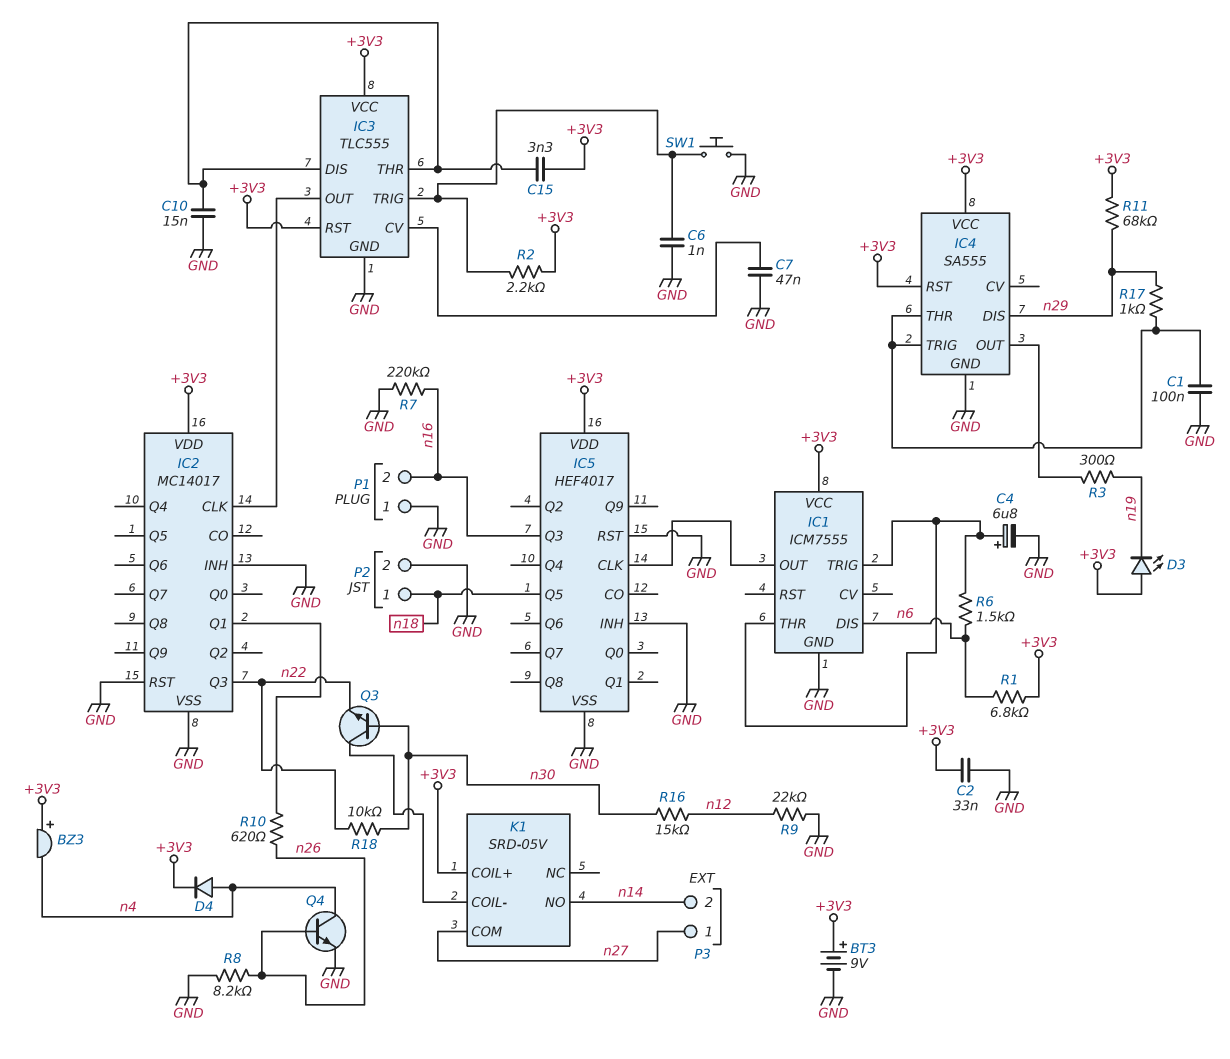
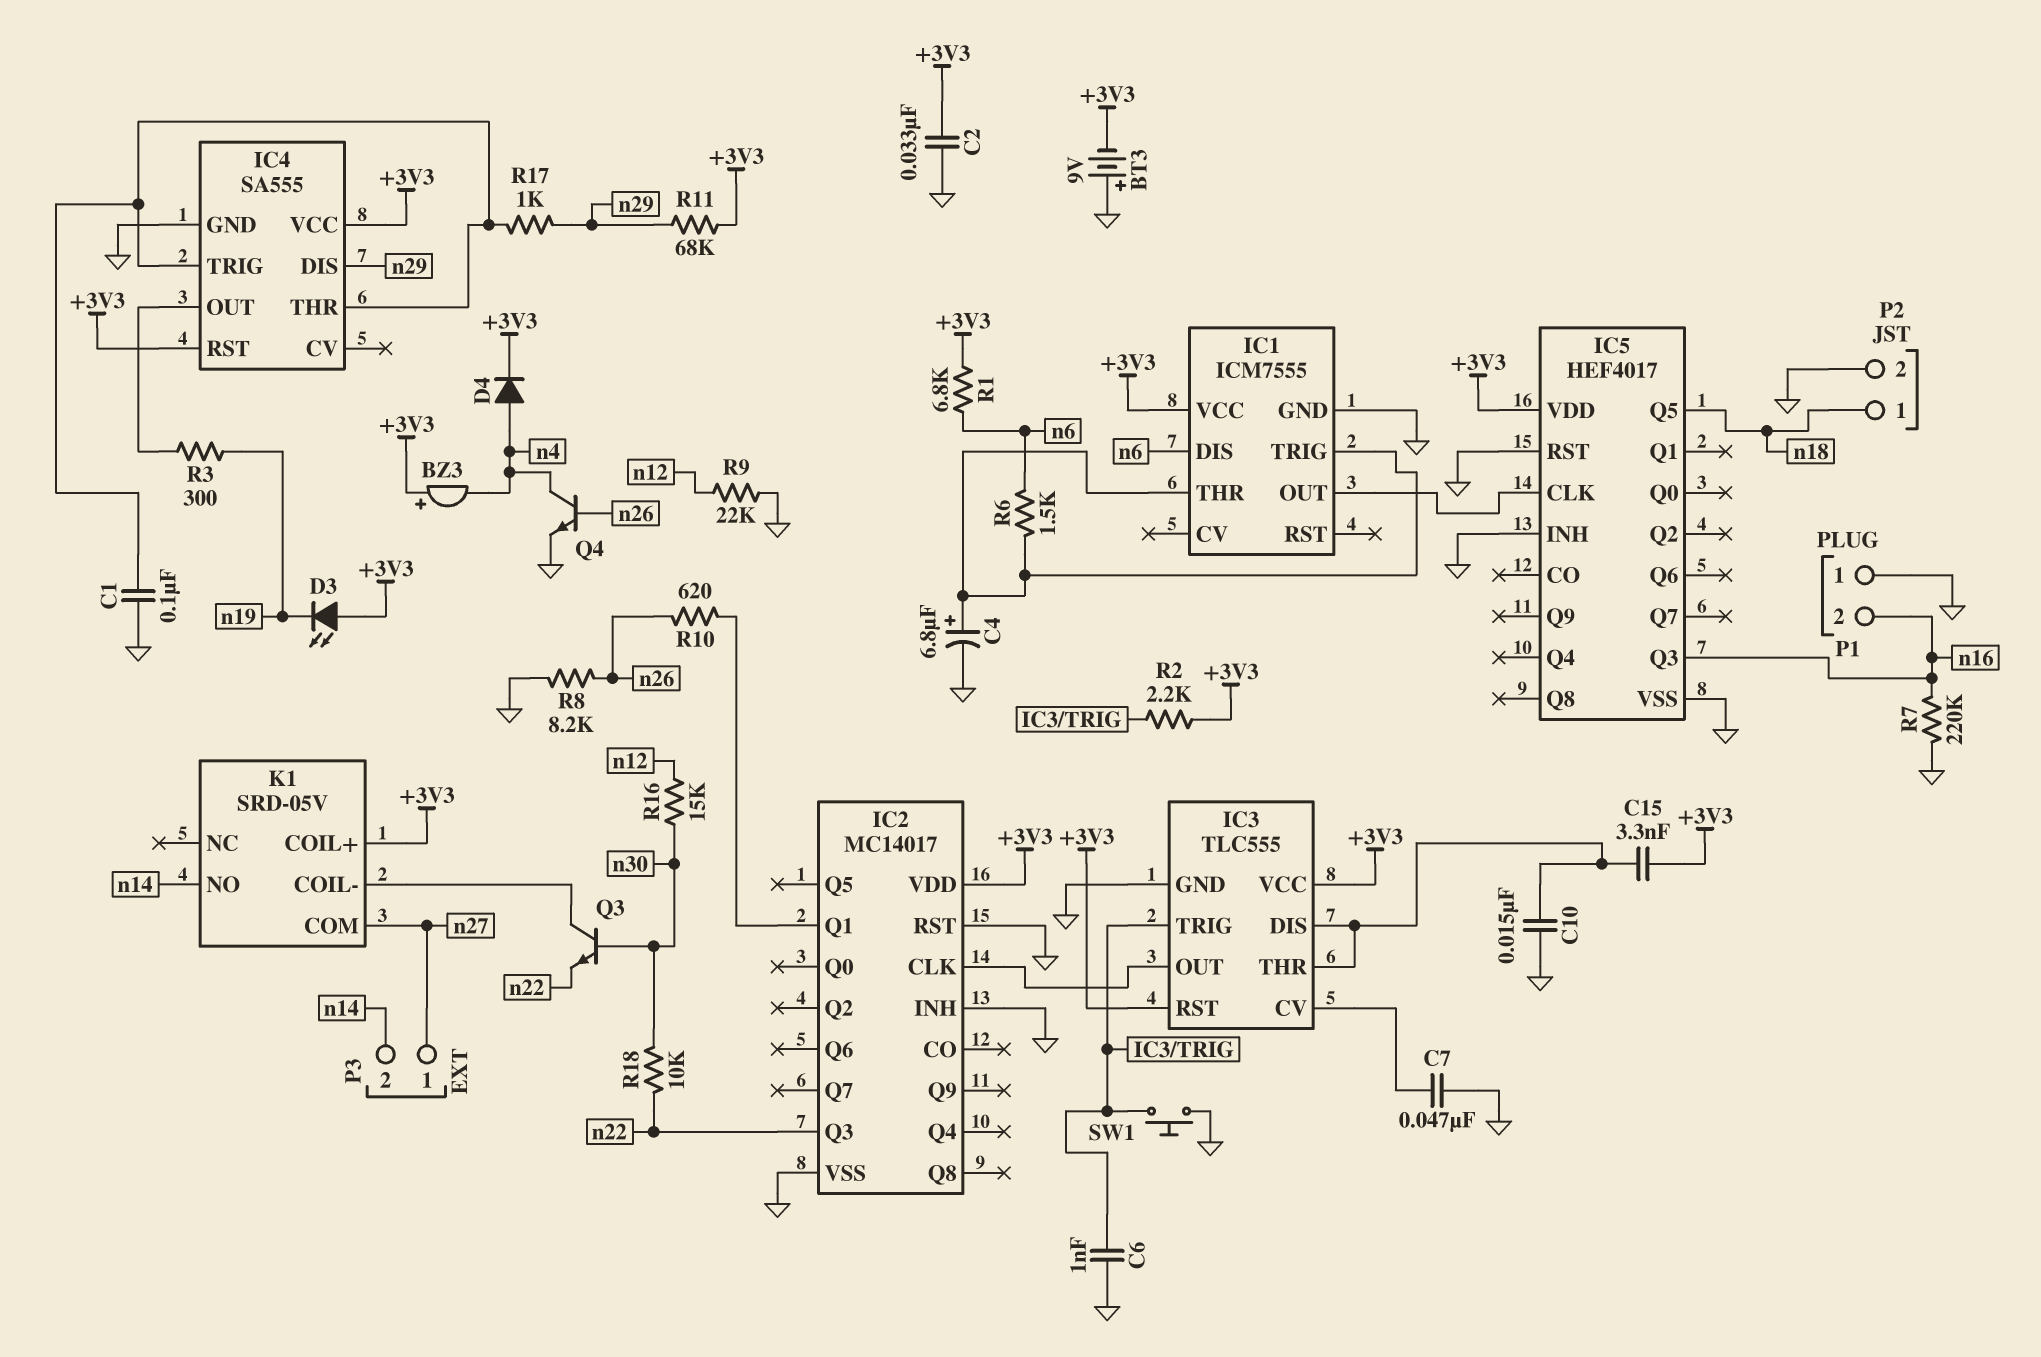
BT3: 9V (plus +3V3, minus GND) -> 9V (plus GND, minus +3V3)

